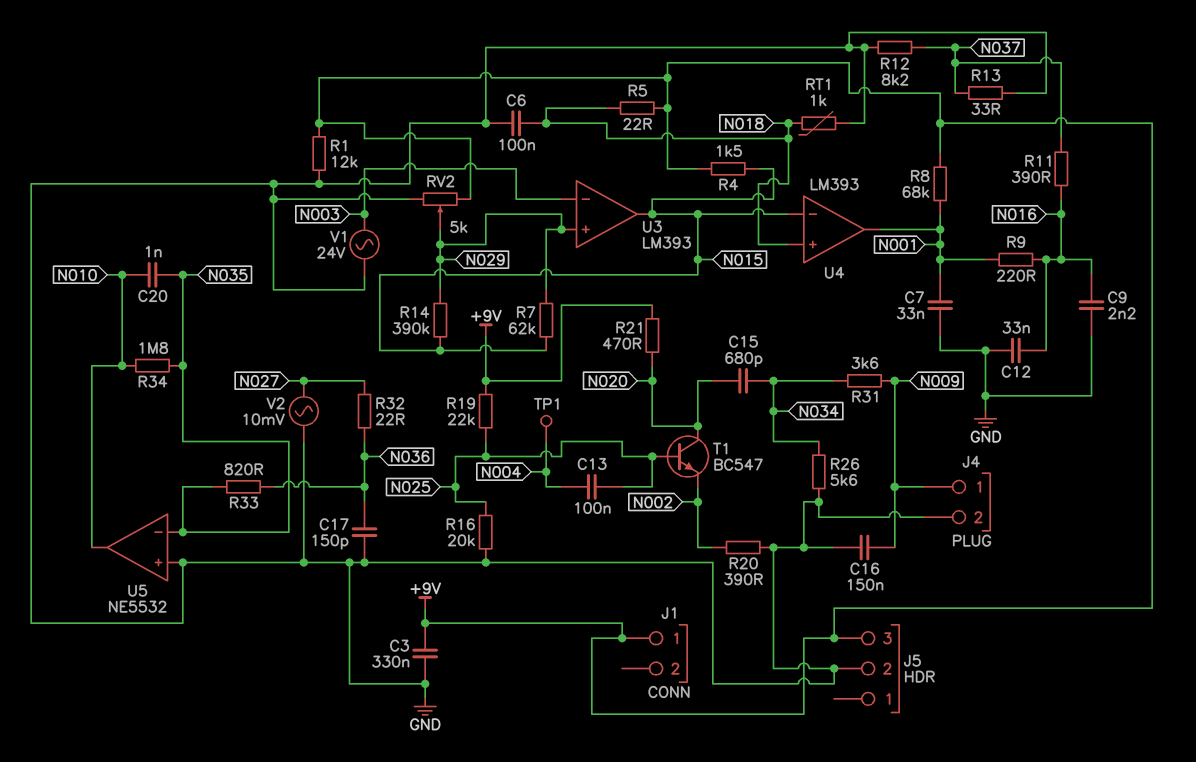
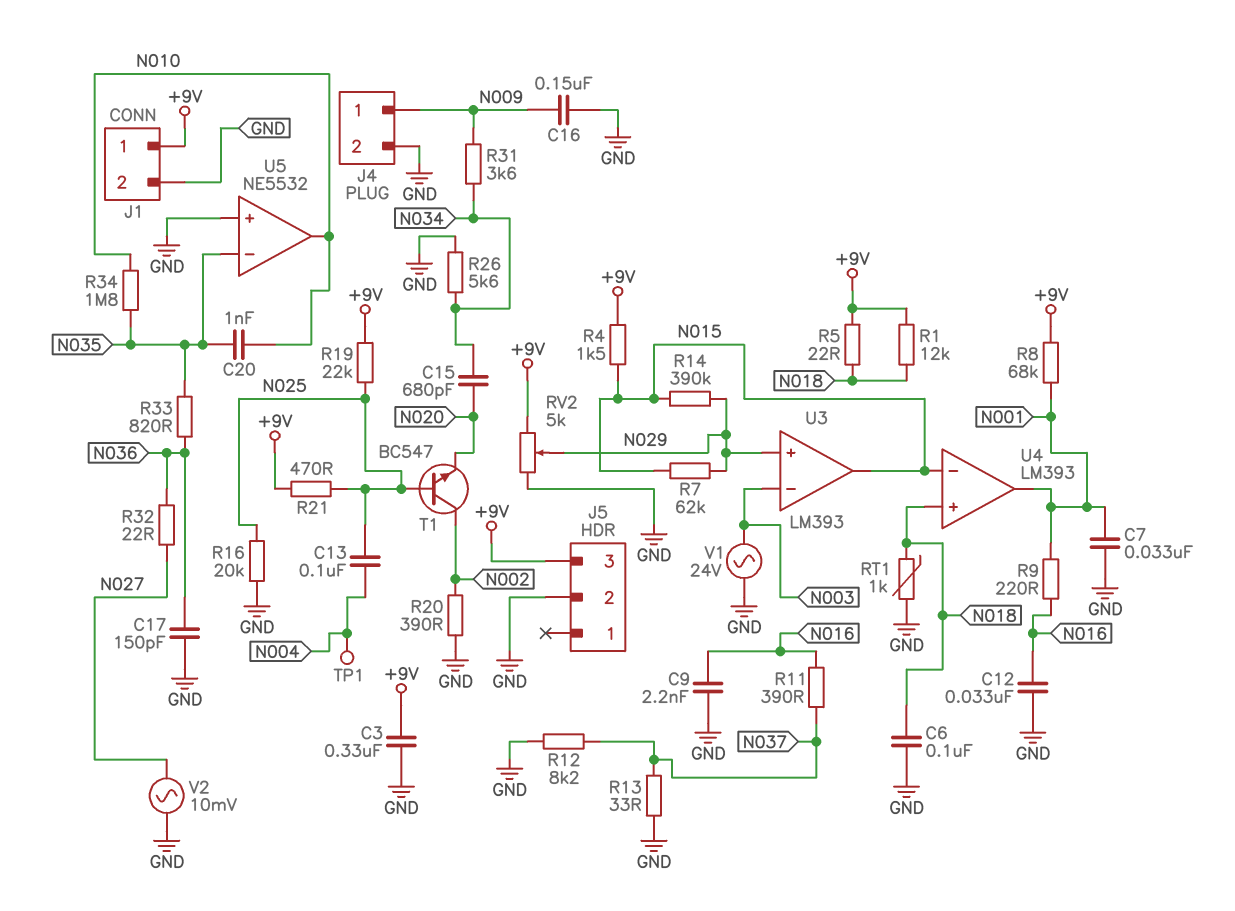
J1 pin 2: none -> GND
R1: 12k (+9V, GND) -> 12k (+9V, N018)
R21: 470 (+9V, N020) -> 470 (+9V, N025)
T1: NPN BC547 (B N025, C N020, E N002) -> NPN BC547 (B N025, C N002, E N020)

